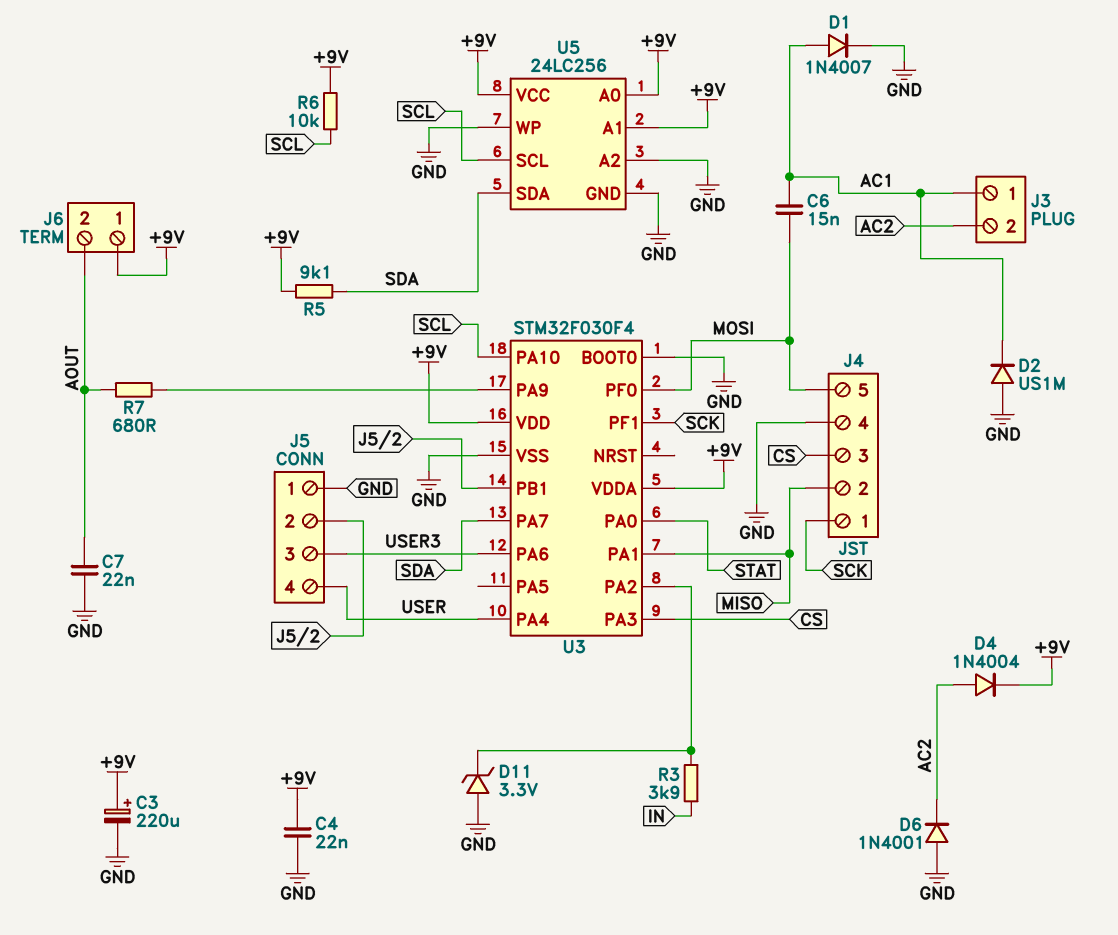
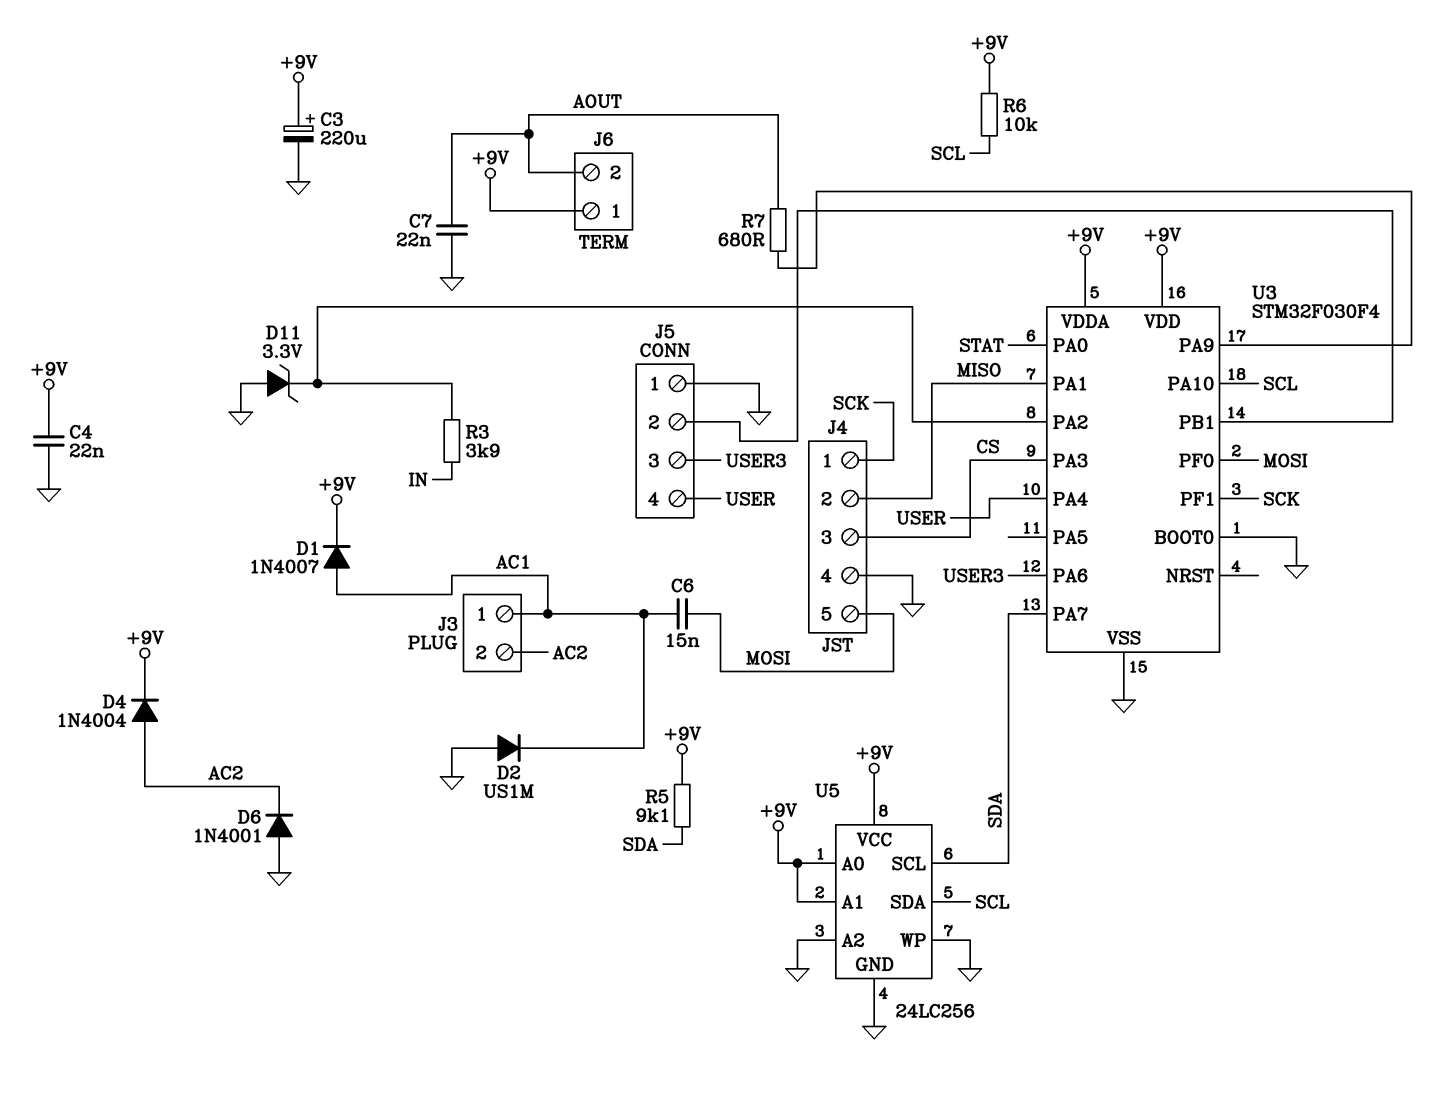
D1: diode 1N4007 (A AC1, K GND) -> diode 1N4007 (A AC1, K +9V)
U5 pin SCL: SCL -> SDA
U5 pin SDA: SDA -> SCL

